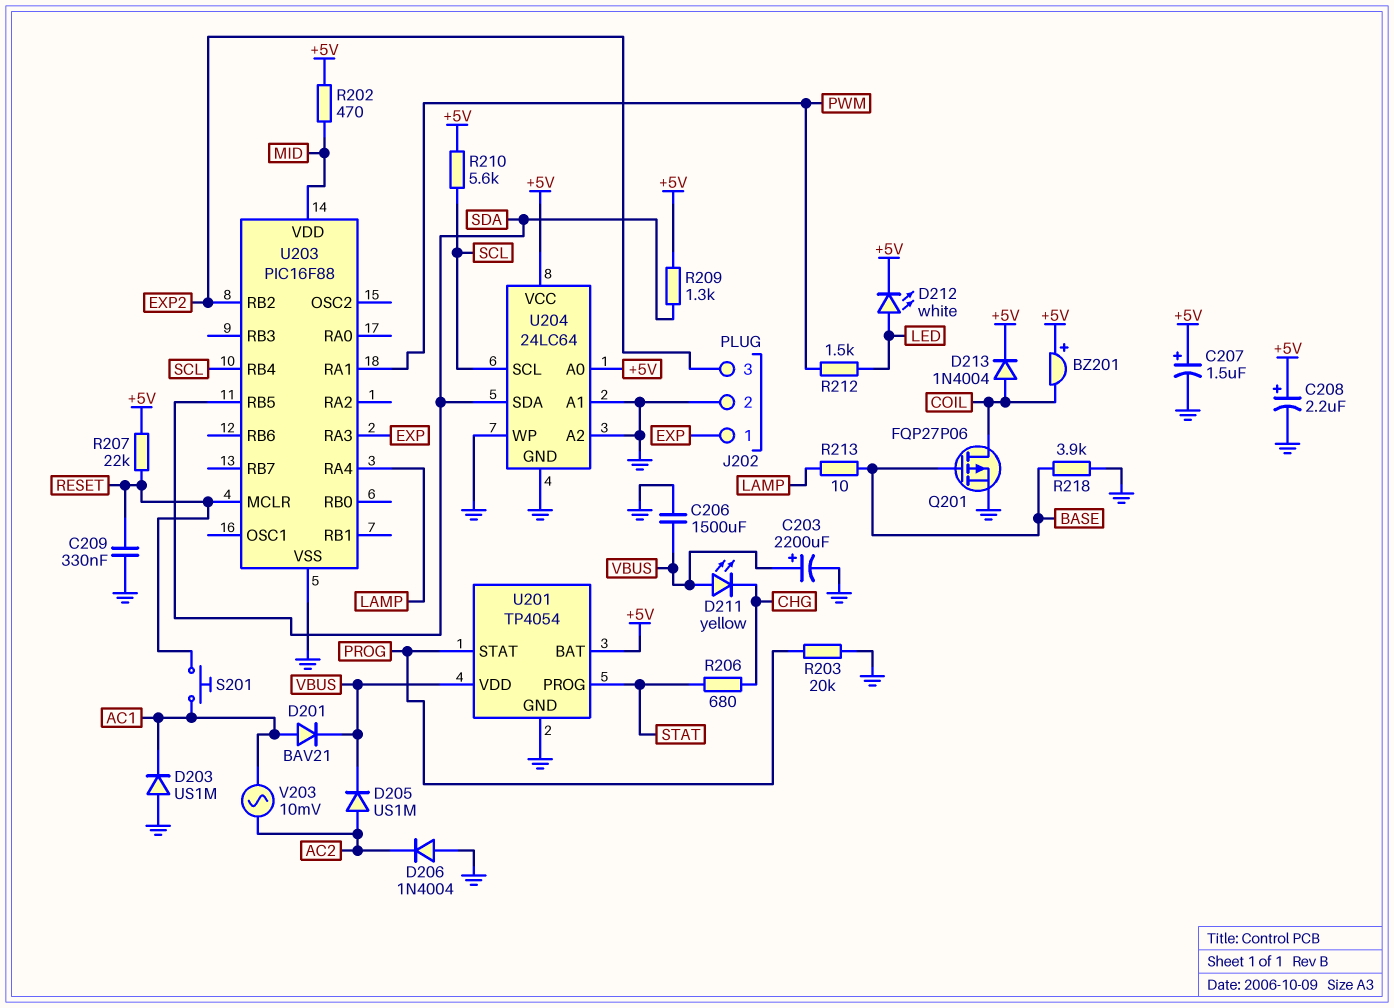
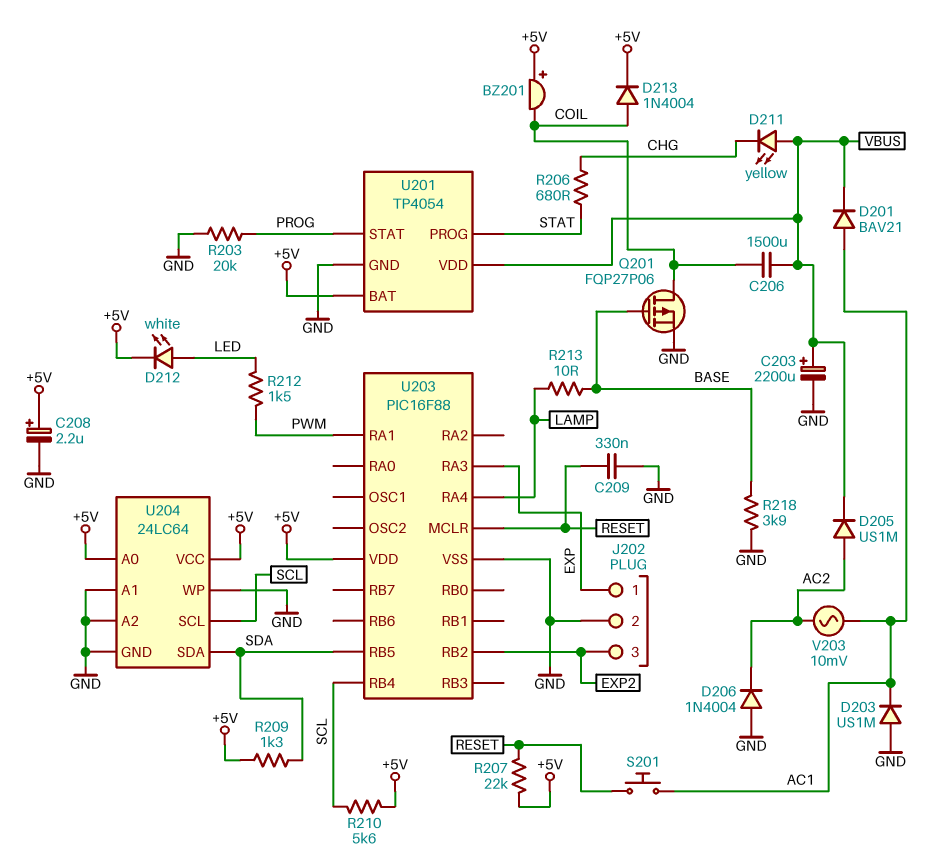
C206: 1500uF (GND, VBUS) -> 1500uF (COIL, VBUS)
C207: 1.5uF (plus +5V, minus GND) -> none
R202: 470 (+5V, MID) -> none
U203 pin VDD: MID -> +5V

